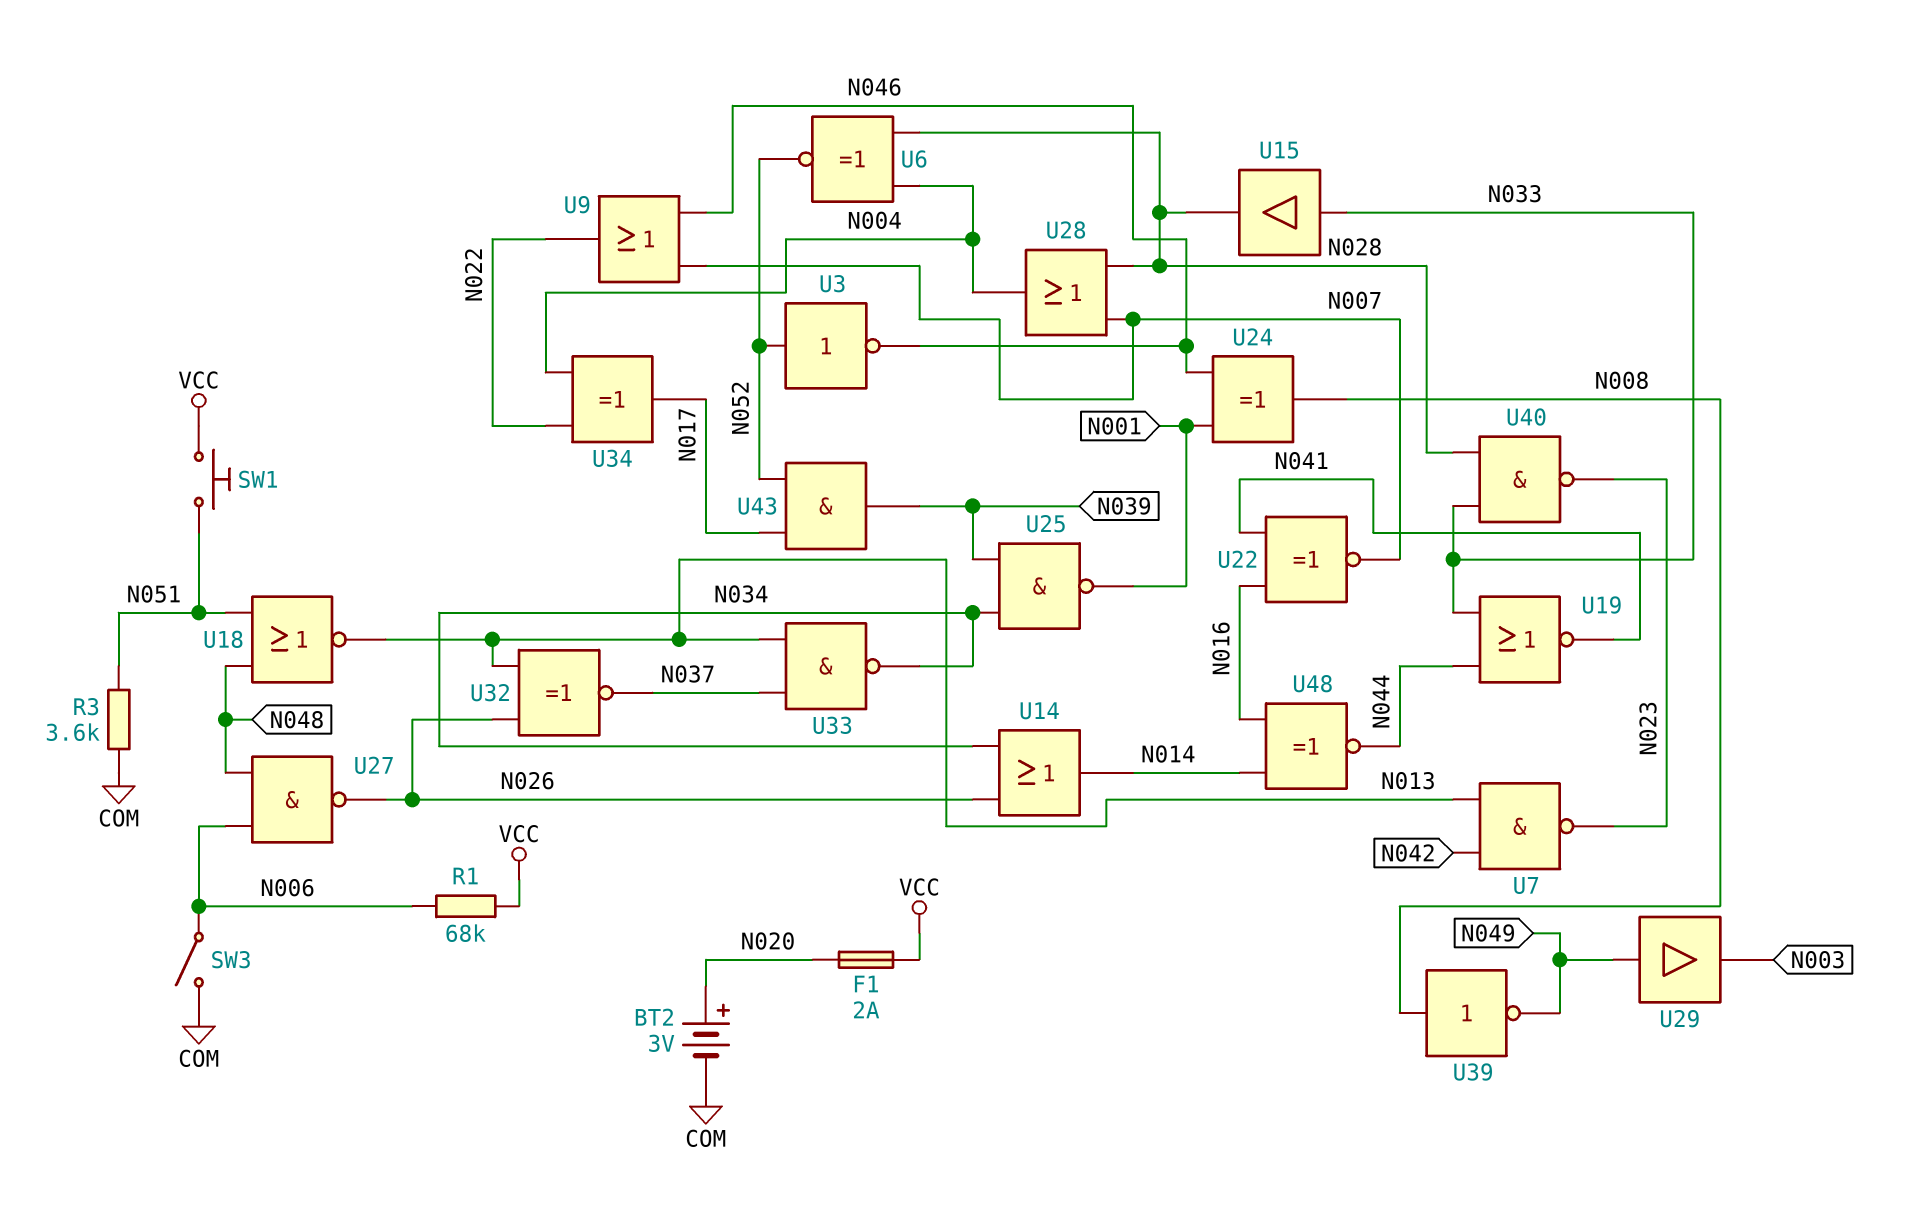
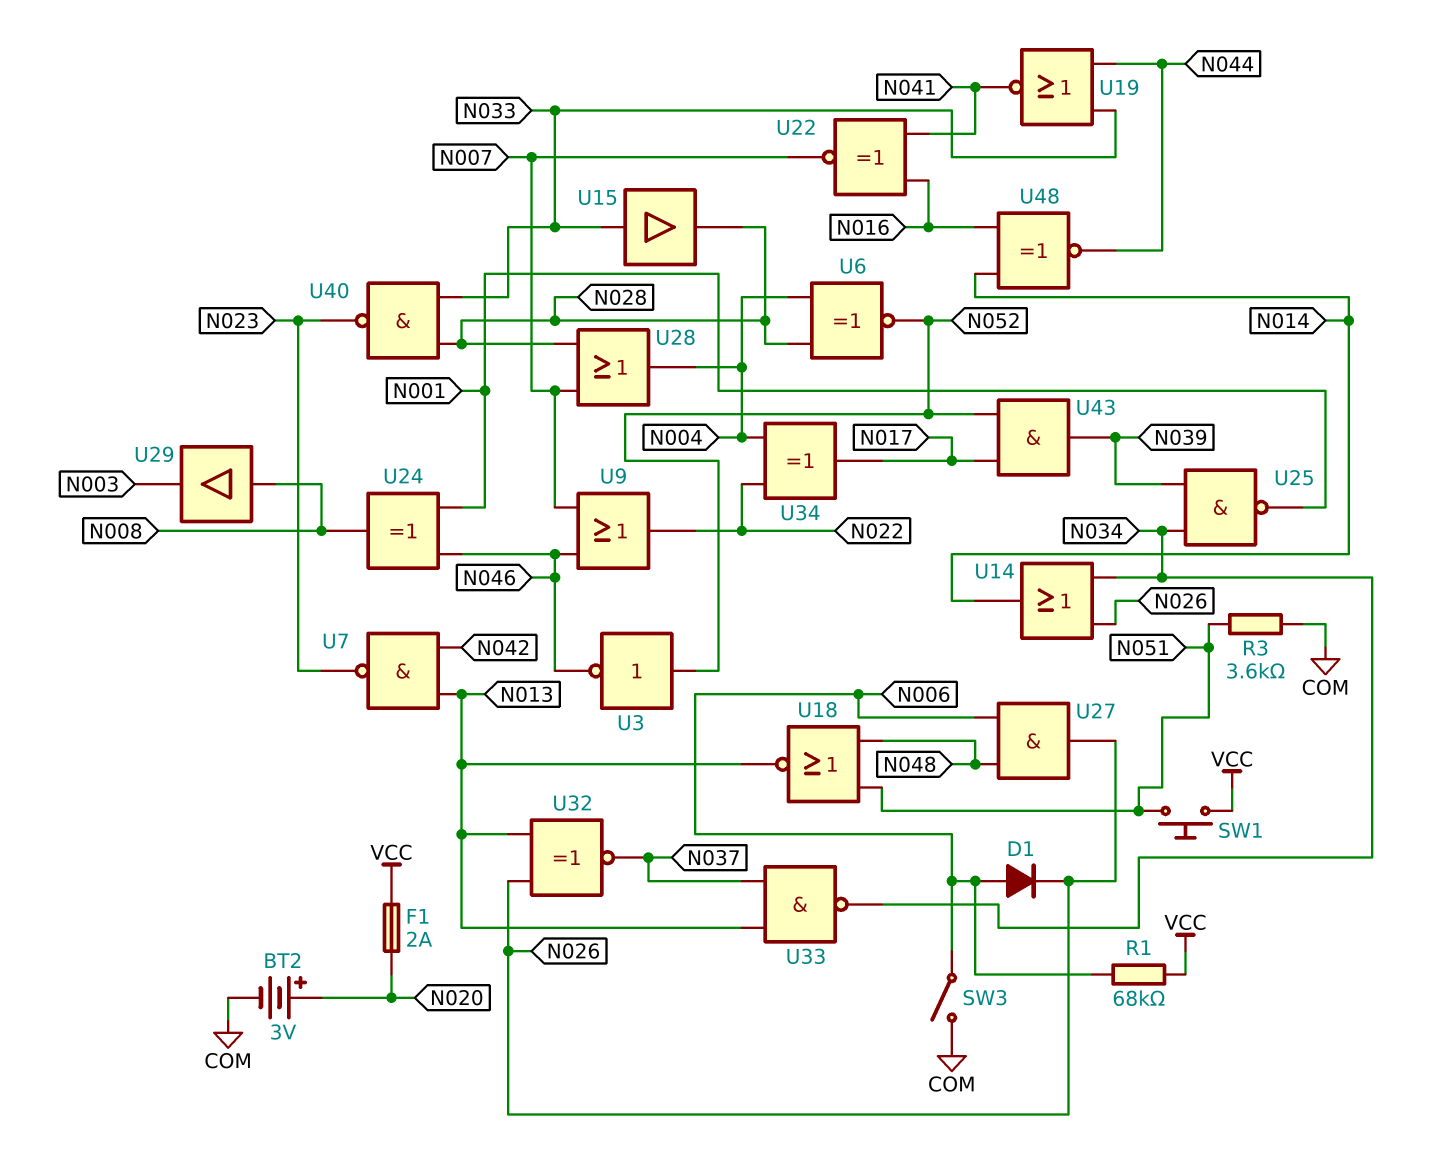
D1: none -> diode (A N006, K N026)
U27: NAND (in N006, in N048, out N026) -> AND (in N006, in N048, out N026)
U29: buffer (in N049, out N003) -> buffer (in N008, out N003)
U39: NOT (in N008, out N049) -> none

